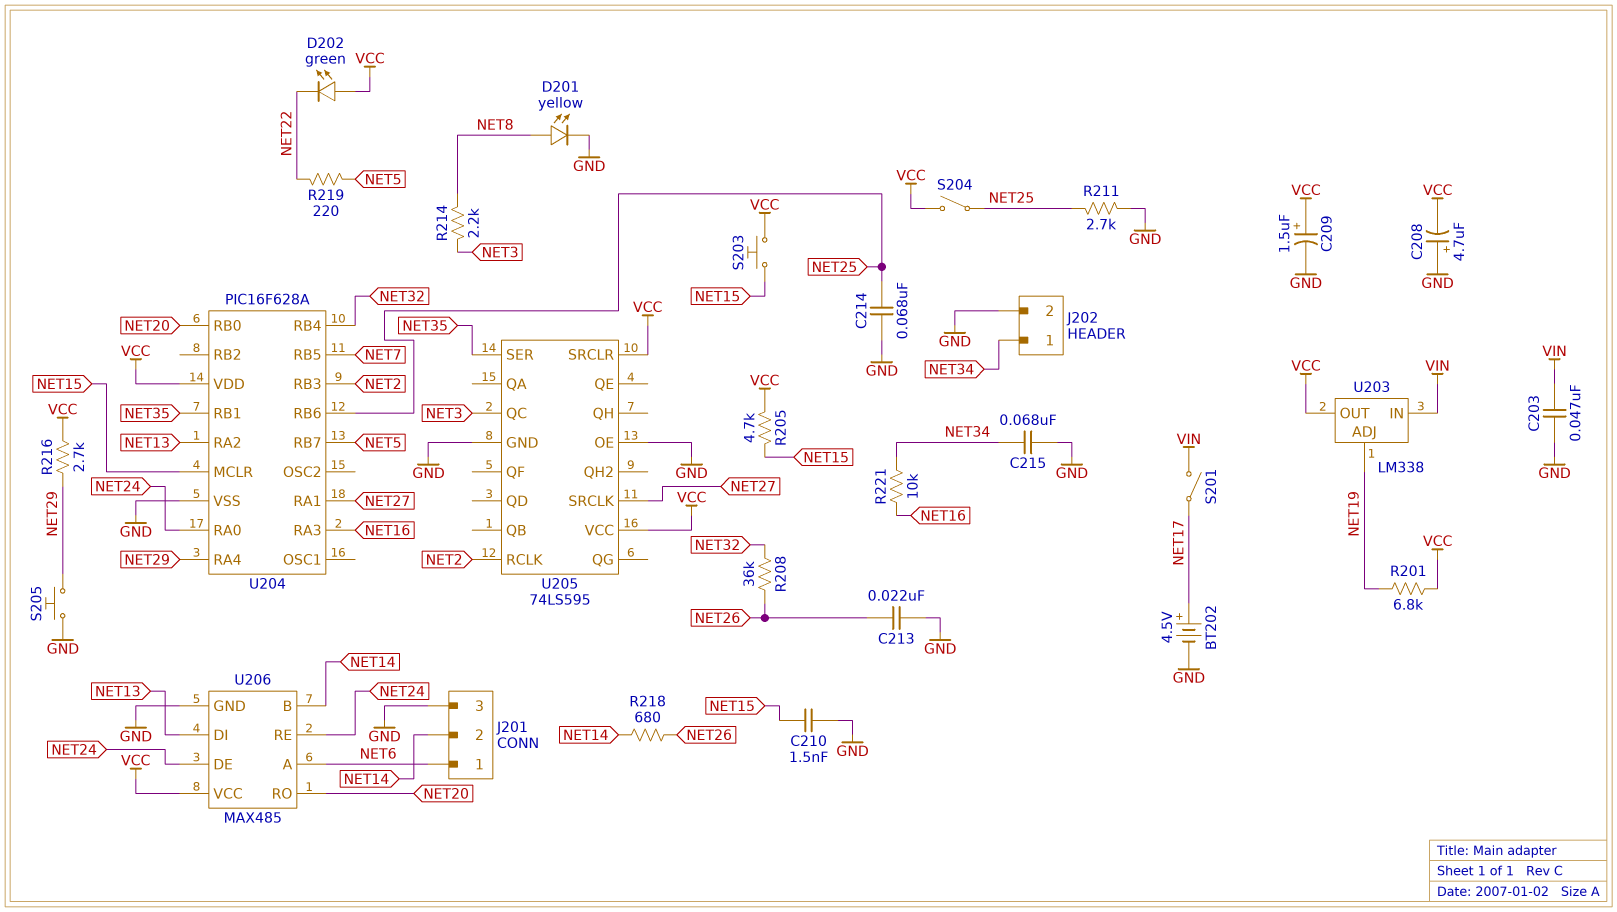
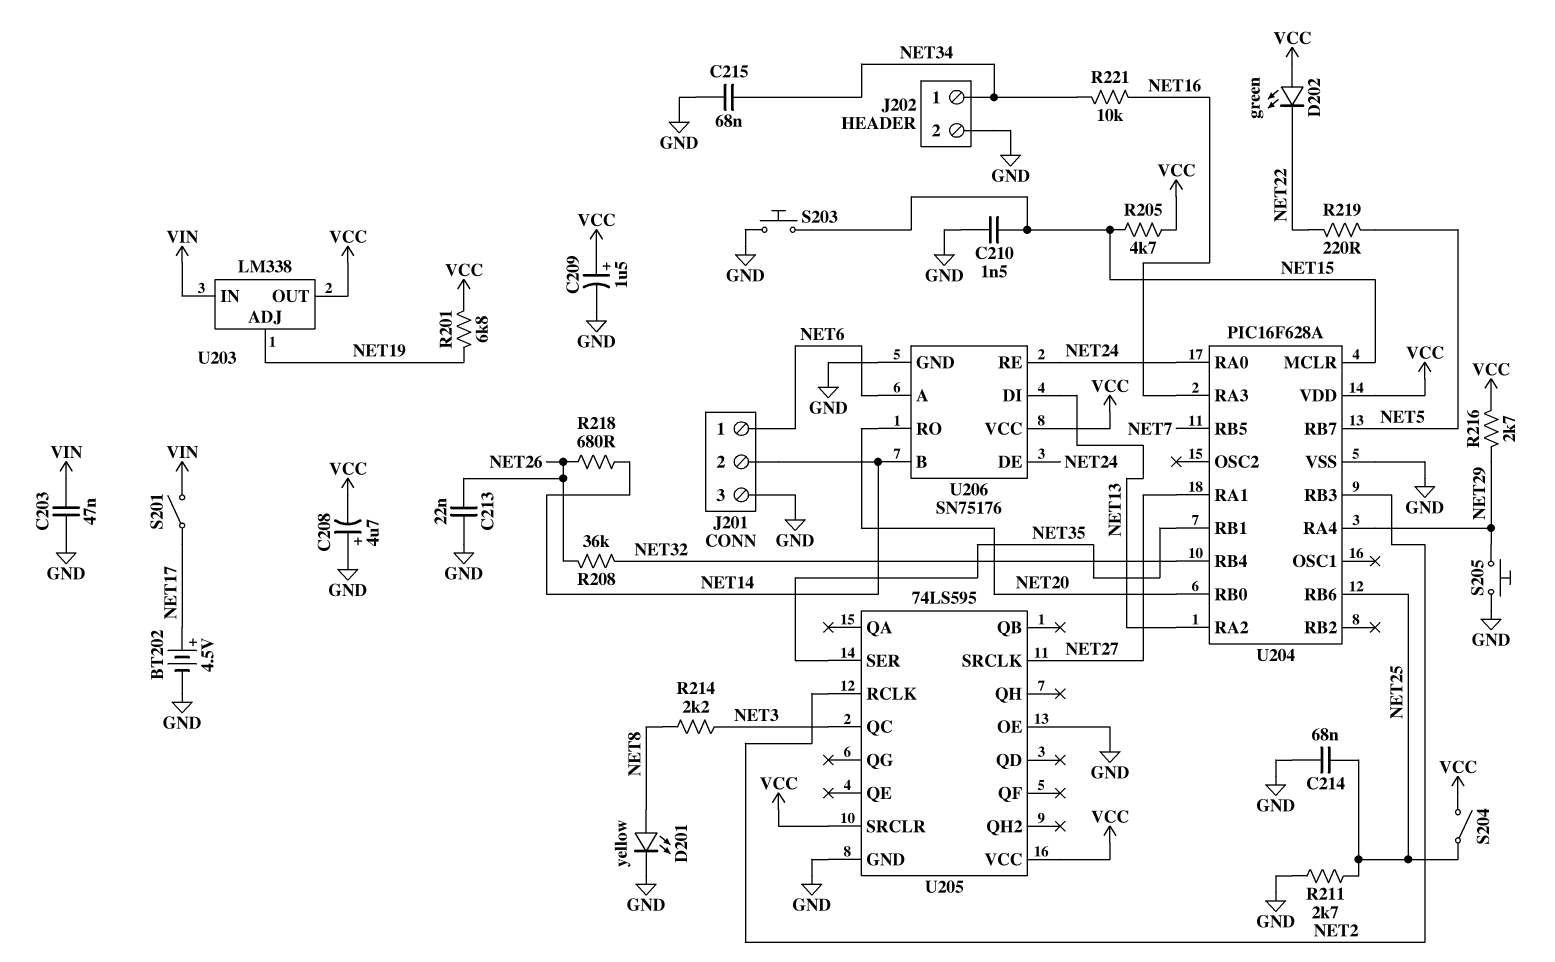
S203: button (NET15, VCC) -> button (GND, NET15)
U206: MAX485 -> SN75176

